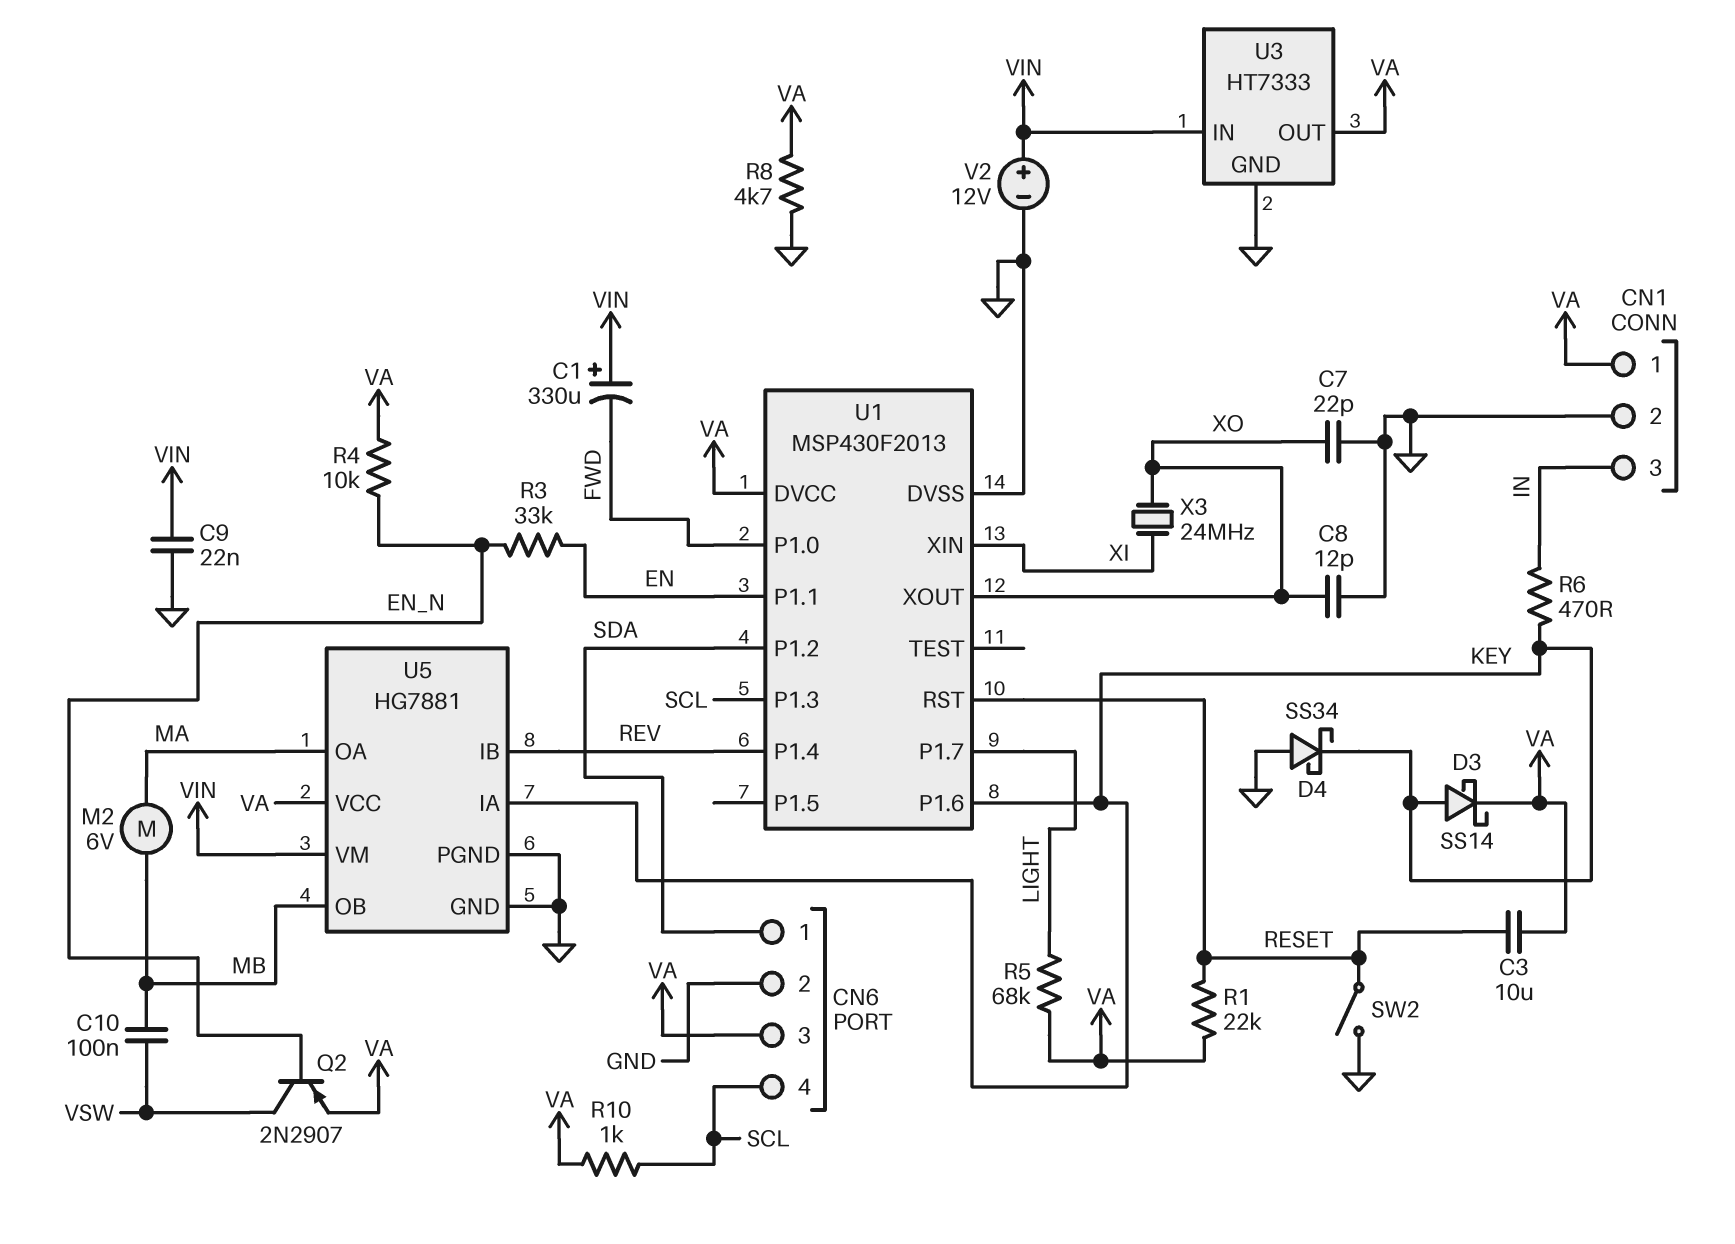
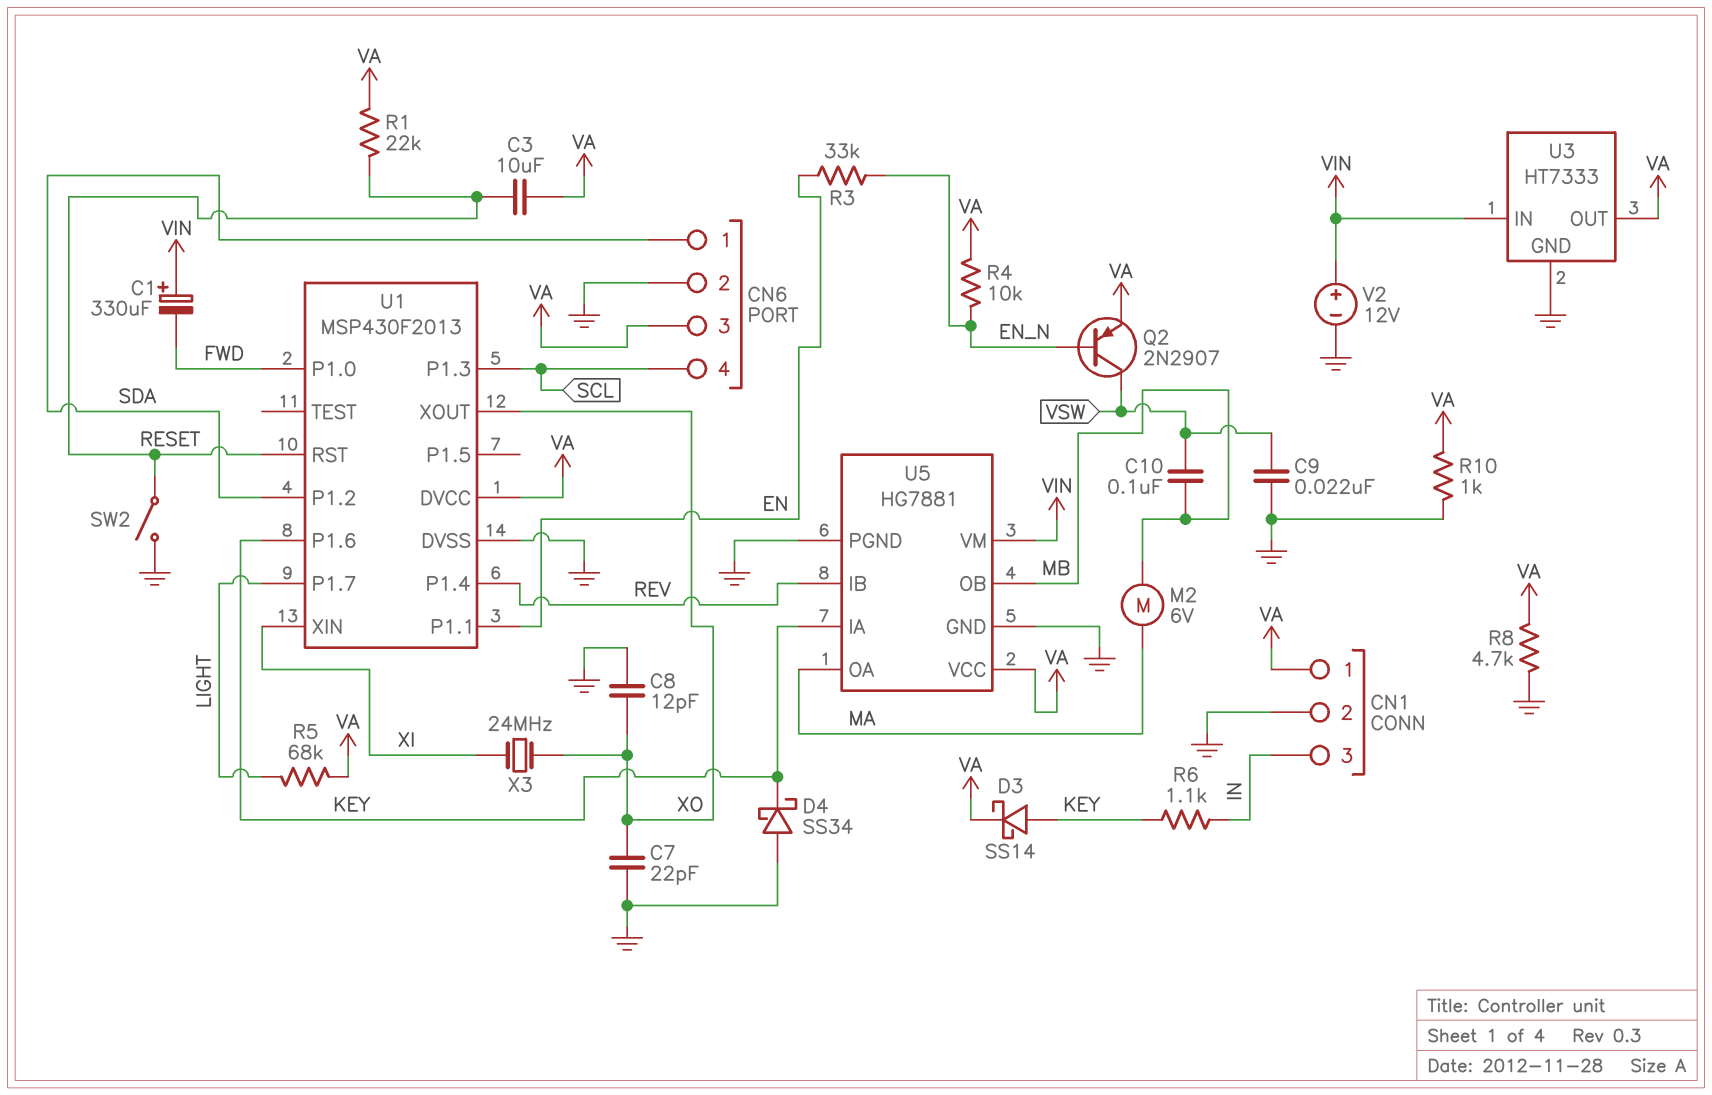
C9: 22nF (GND, VIN) -> 22nF (GND, VSW)
R6: 470 (IN, KEY) -> 1.1k (IN, KEY)
R10: 1k (SCL, VA) -> 1k (GND, VA)

